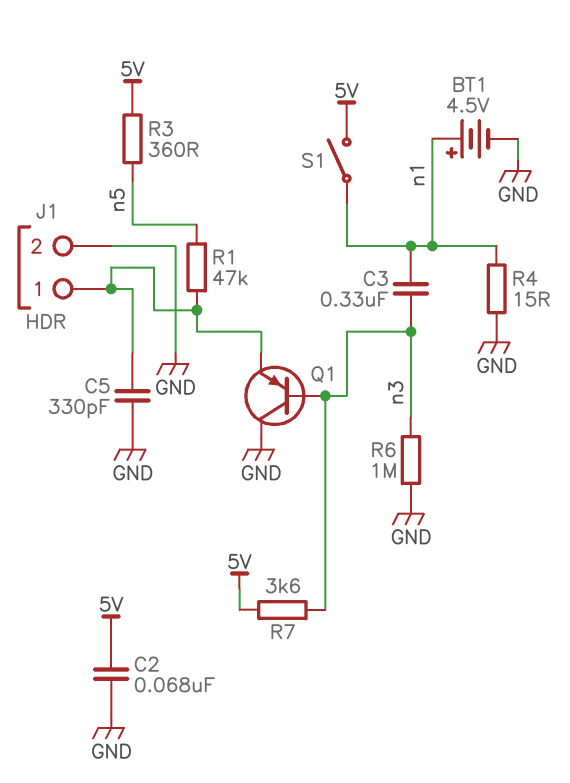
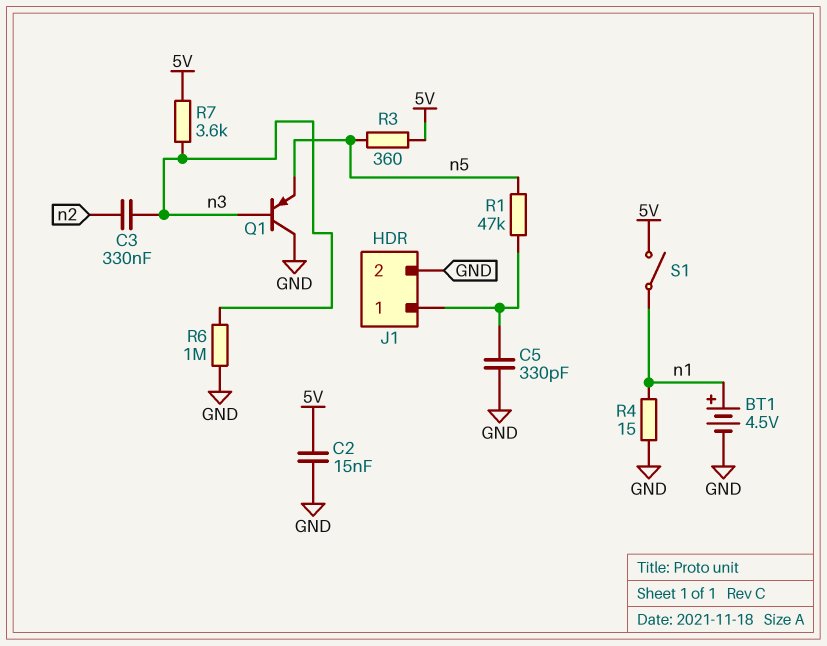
C2: 68nF (5V, GND) -> 15nF (5V, GND)
C3: 330nF (n1, n3) -> 330nF (n2, n3)
Q1: PNP (B n3, C GND, E J1/1) -> PNP (B n3, C GND, E n5)

